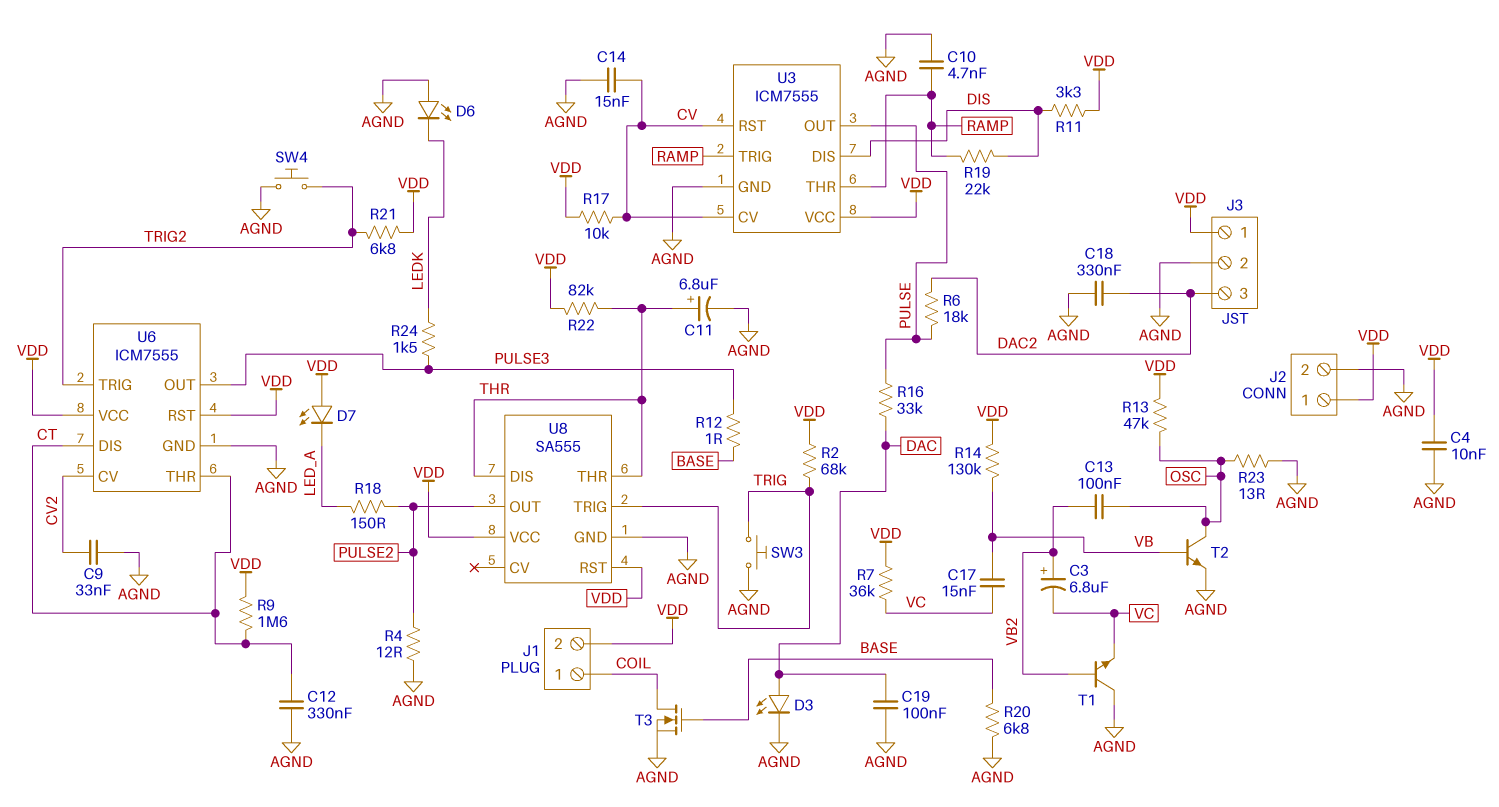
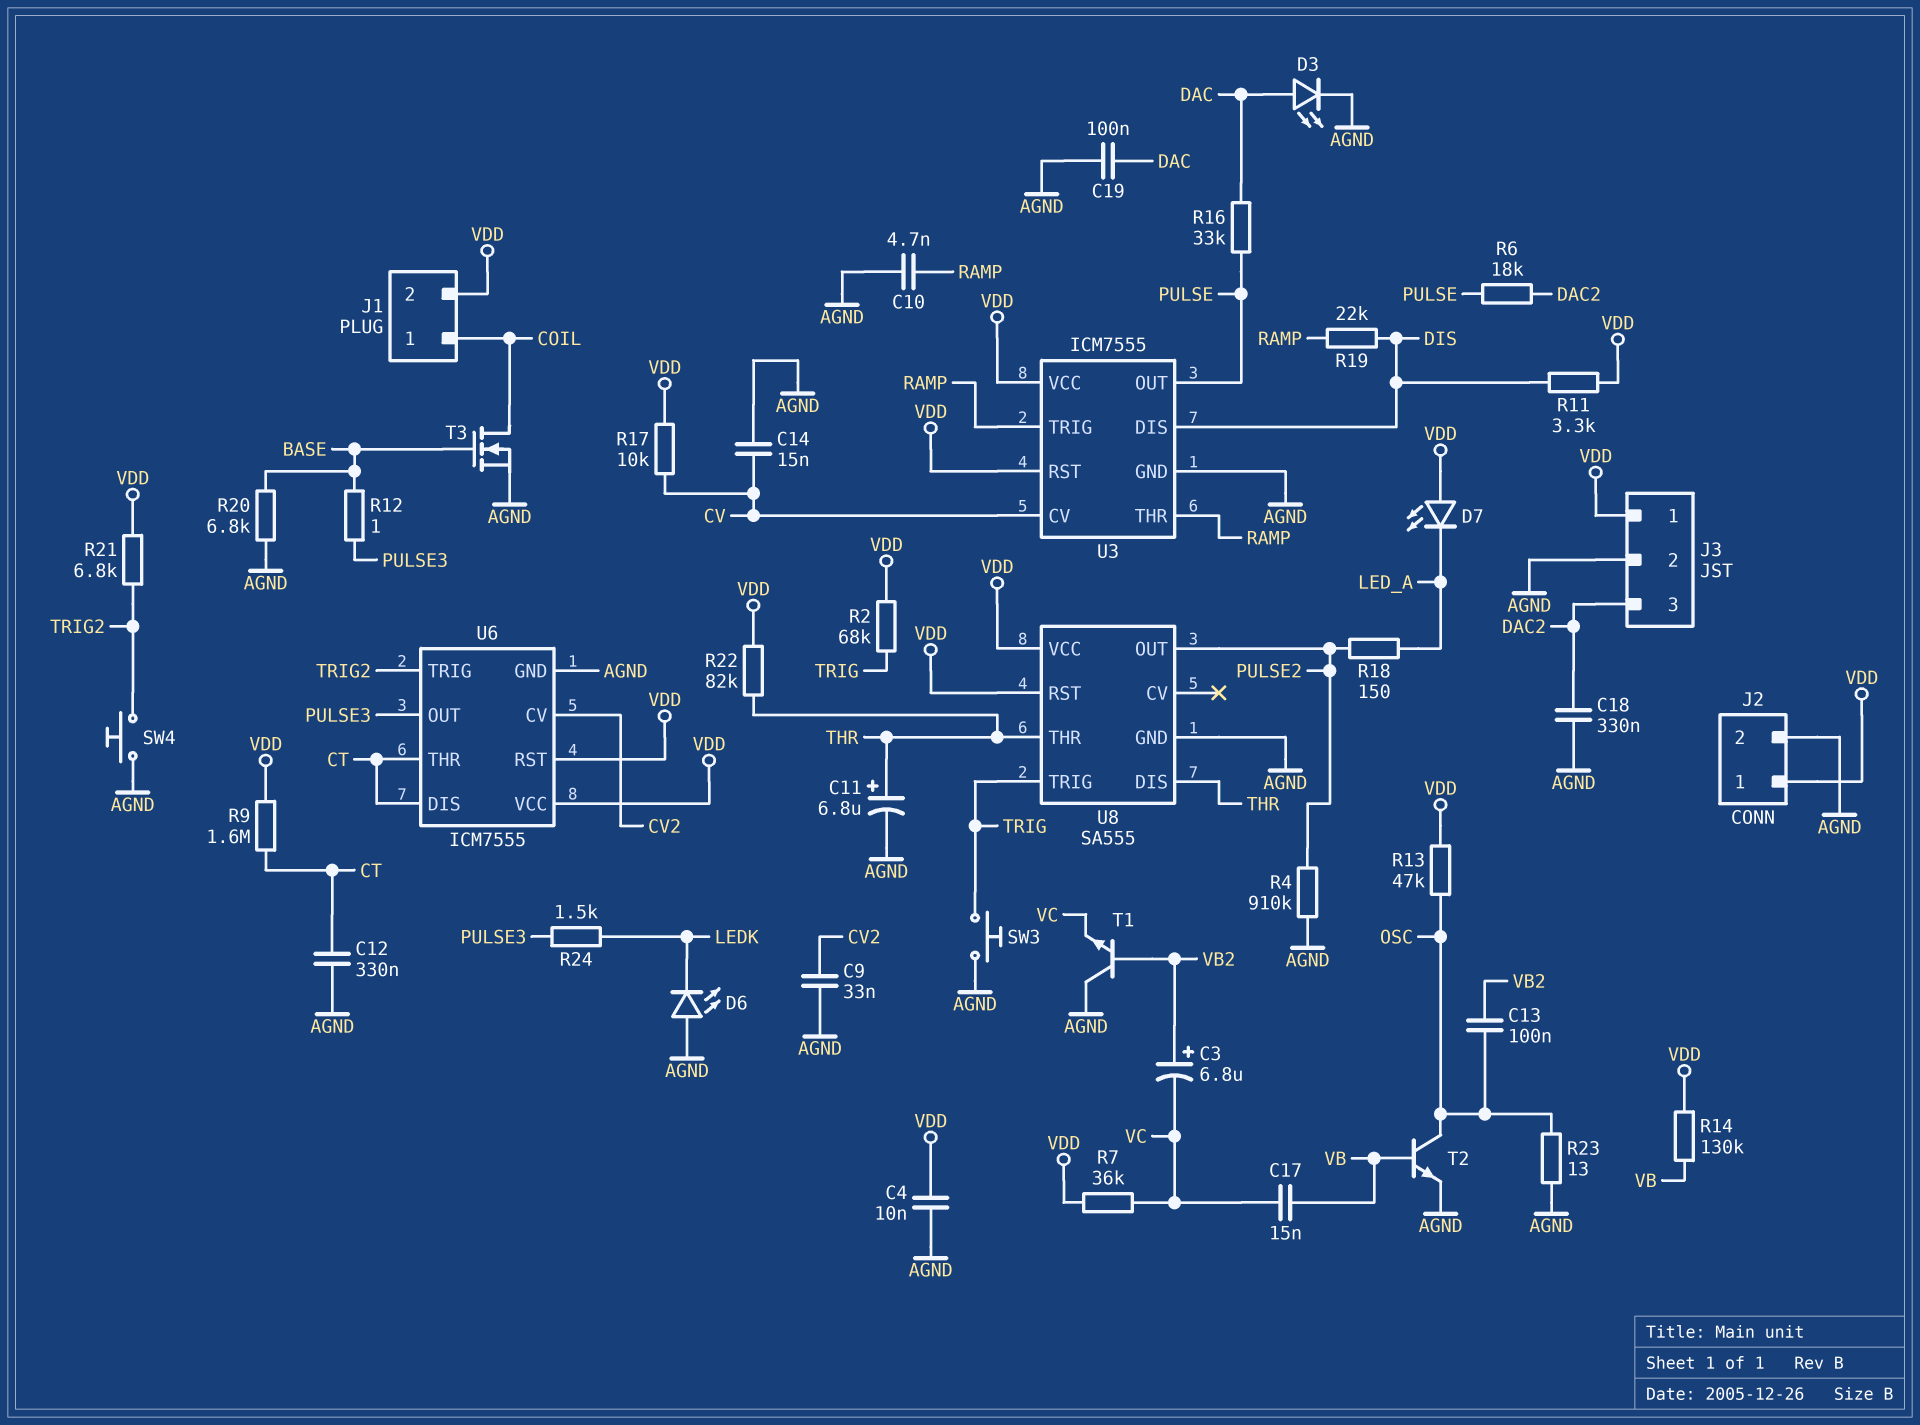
R4: 12 (AGND, PULSE2) -> 910k (AGND, PULSE2)
U3 pin RST: CV -> VDD

